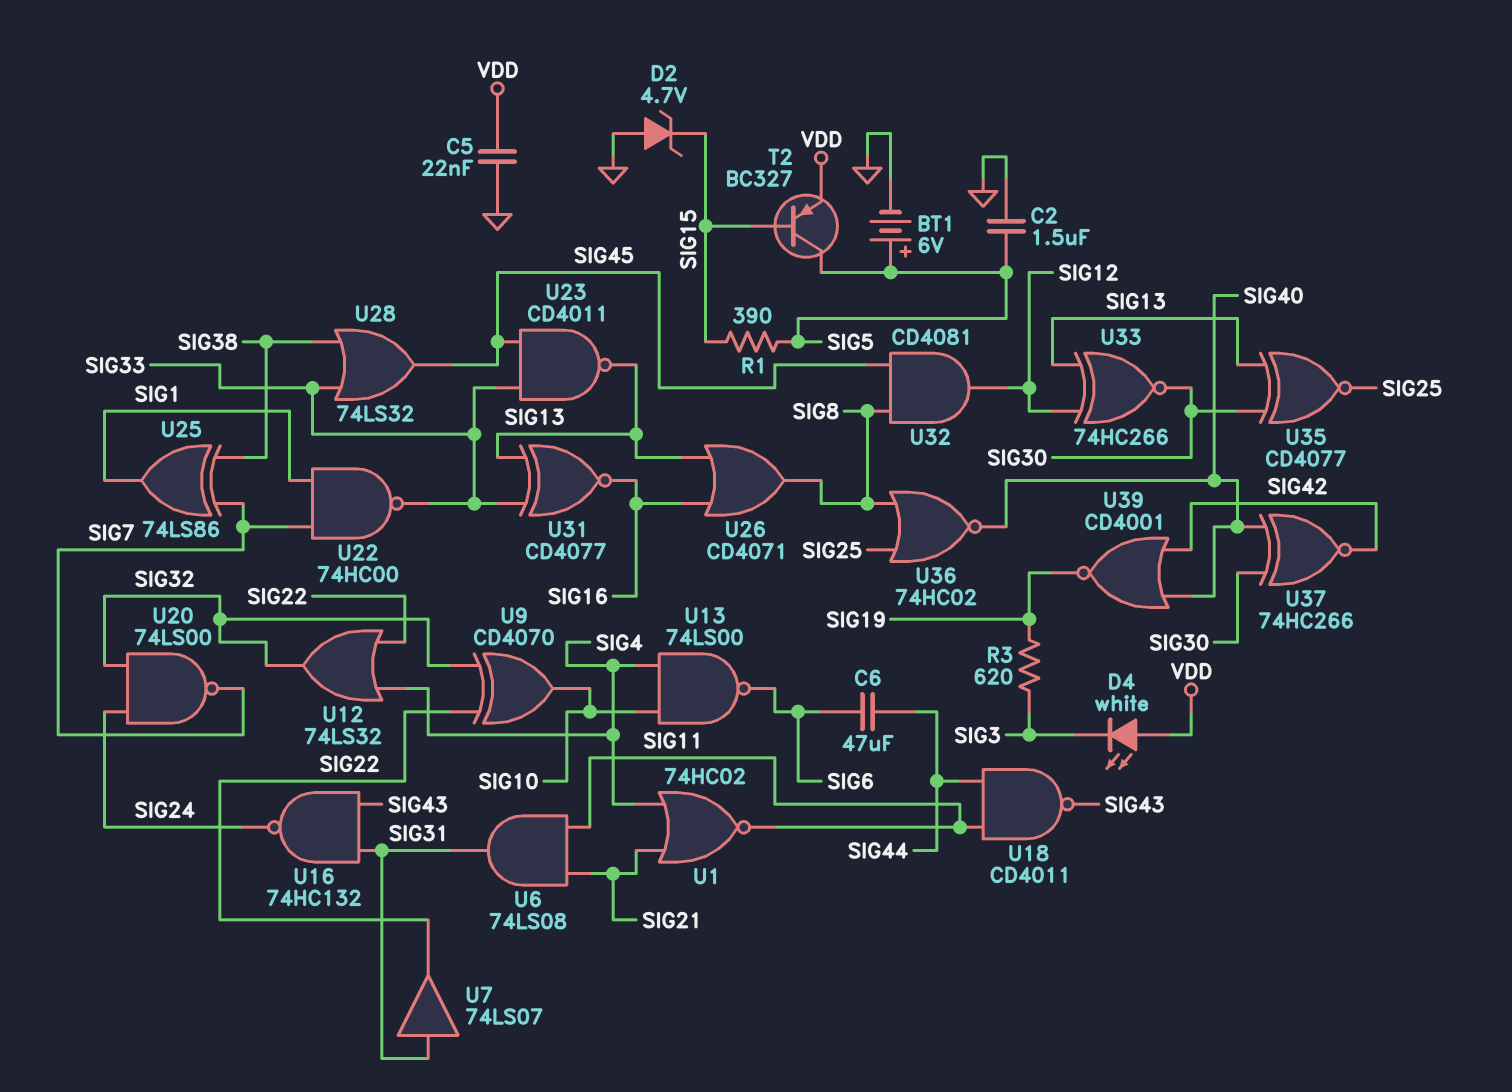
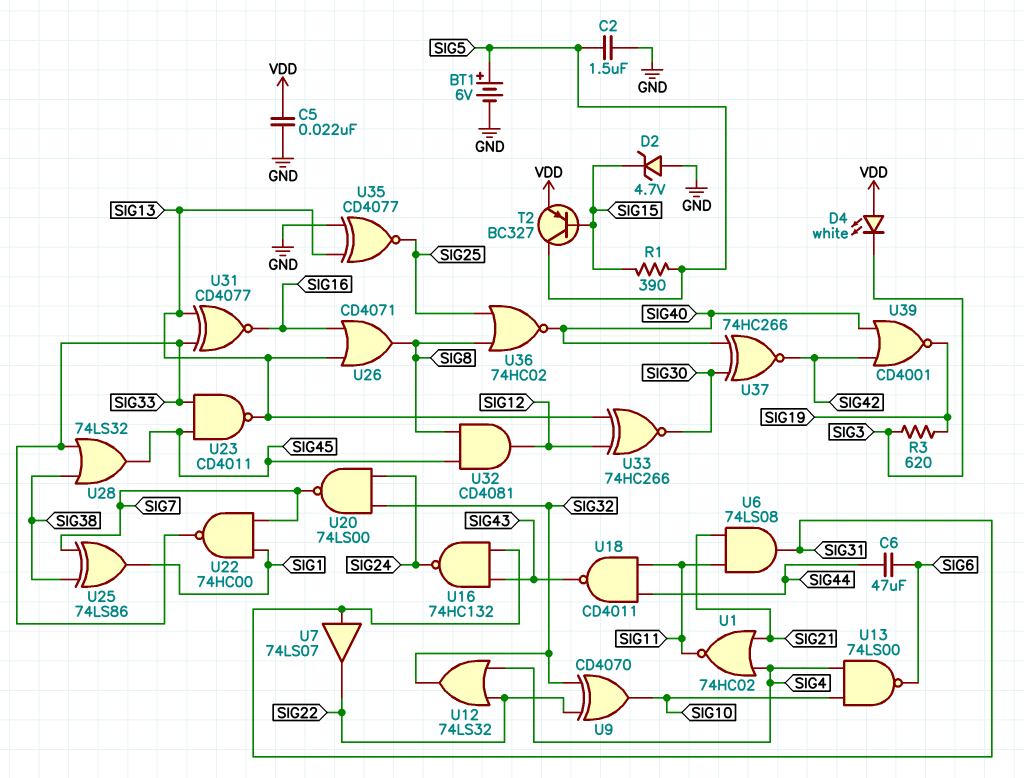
U35: XNOR CD4077 (in SIG13, in SIG30, out SIG25) -> XNOR CD4077 (in GND, in SIG13, out SIG25)

